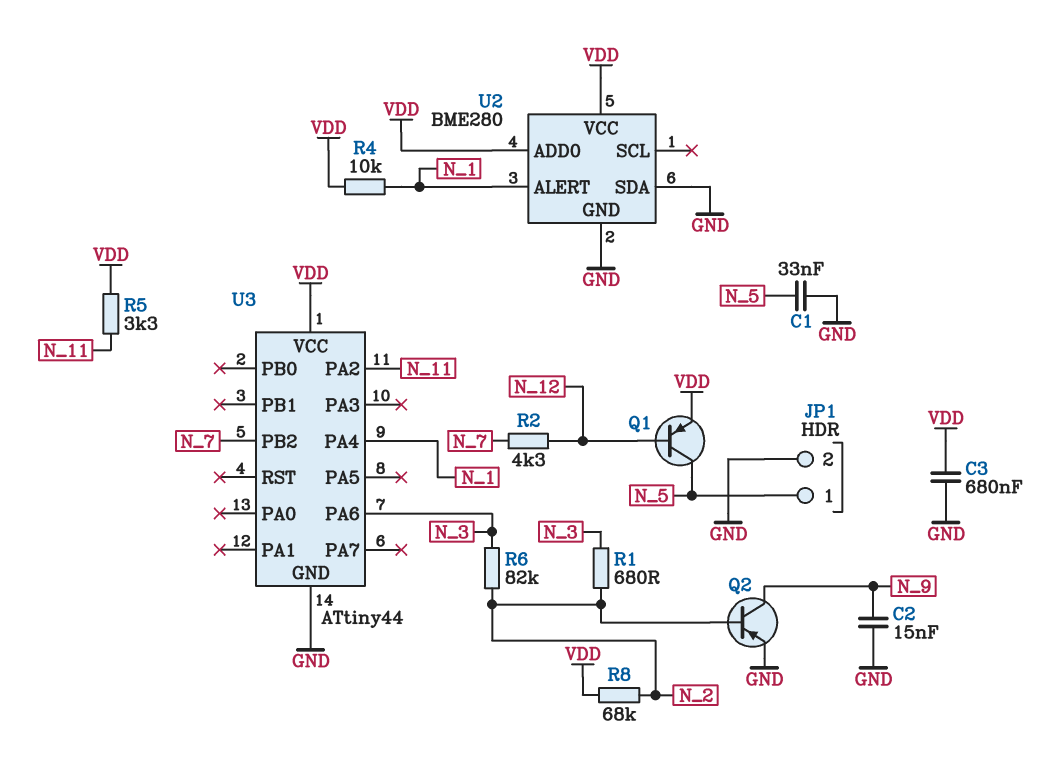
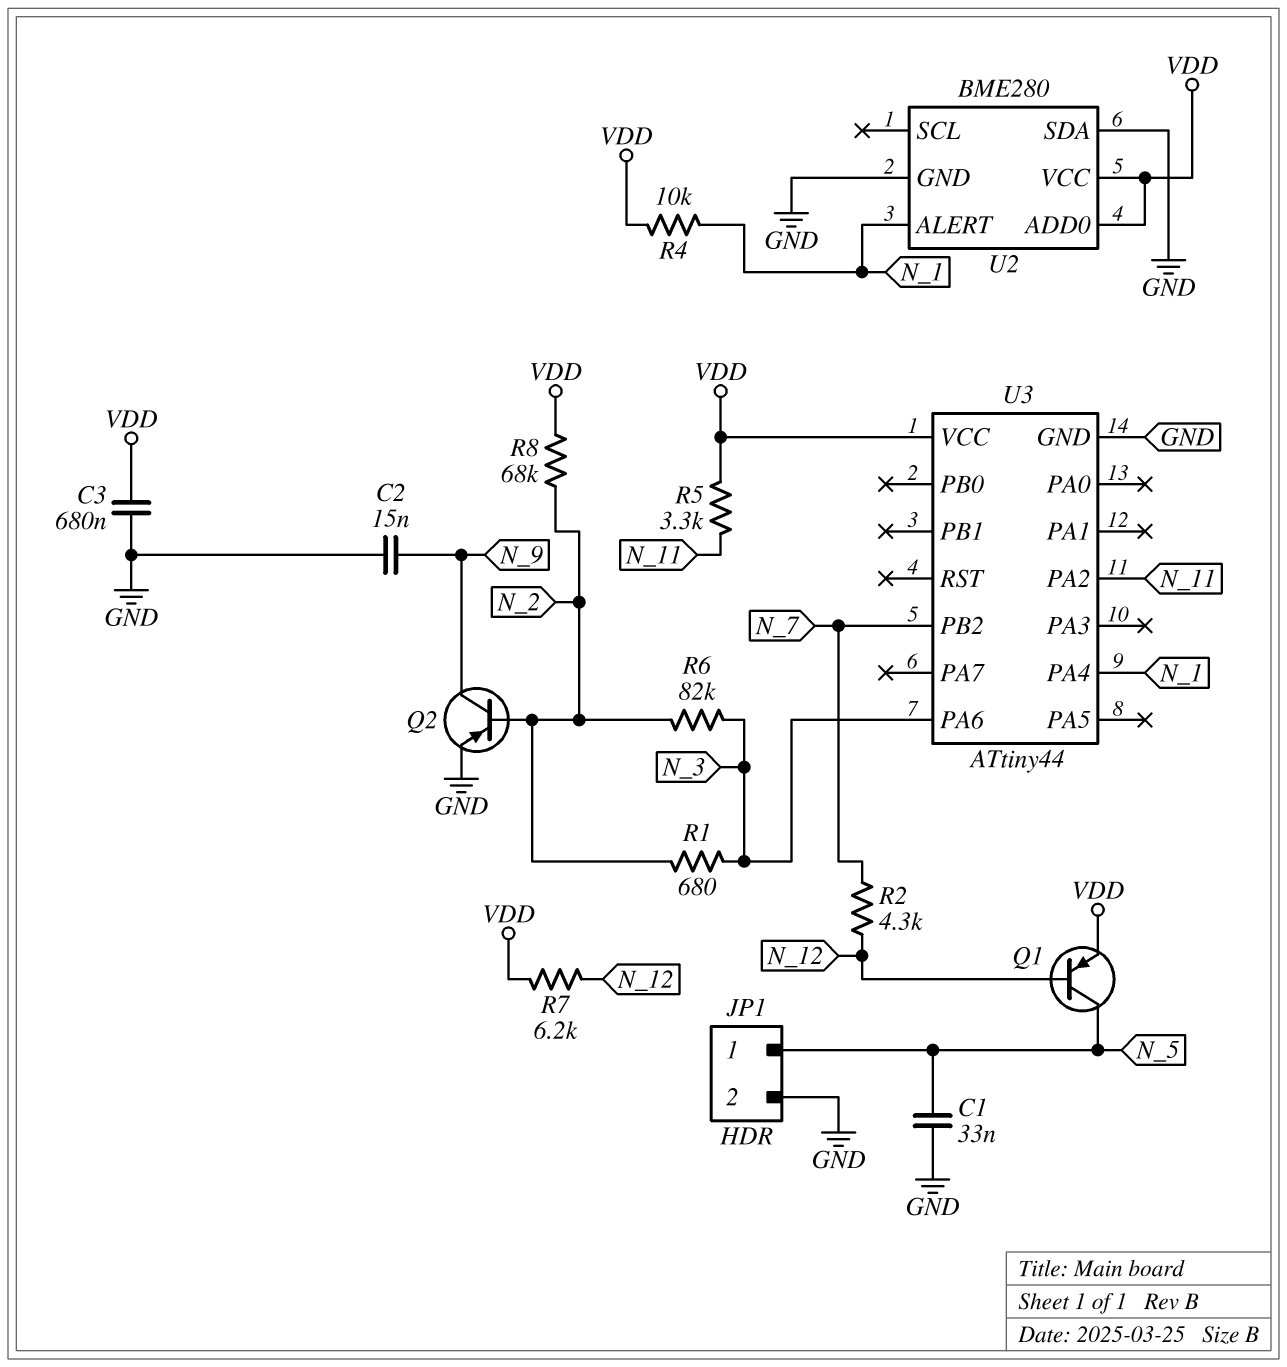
R7: none -> 6.2k (N_12, VDD)

